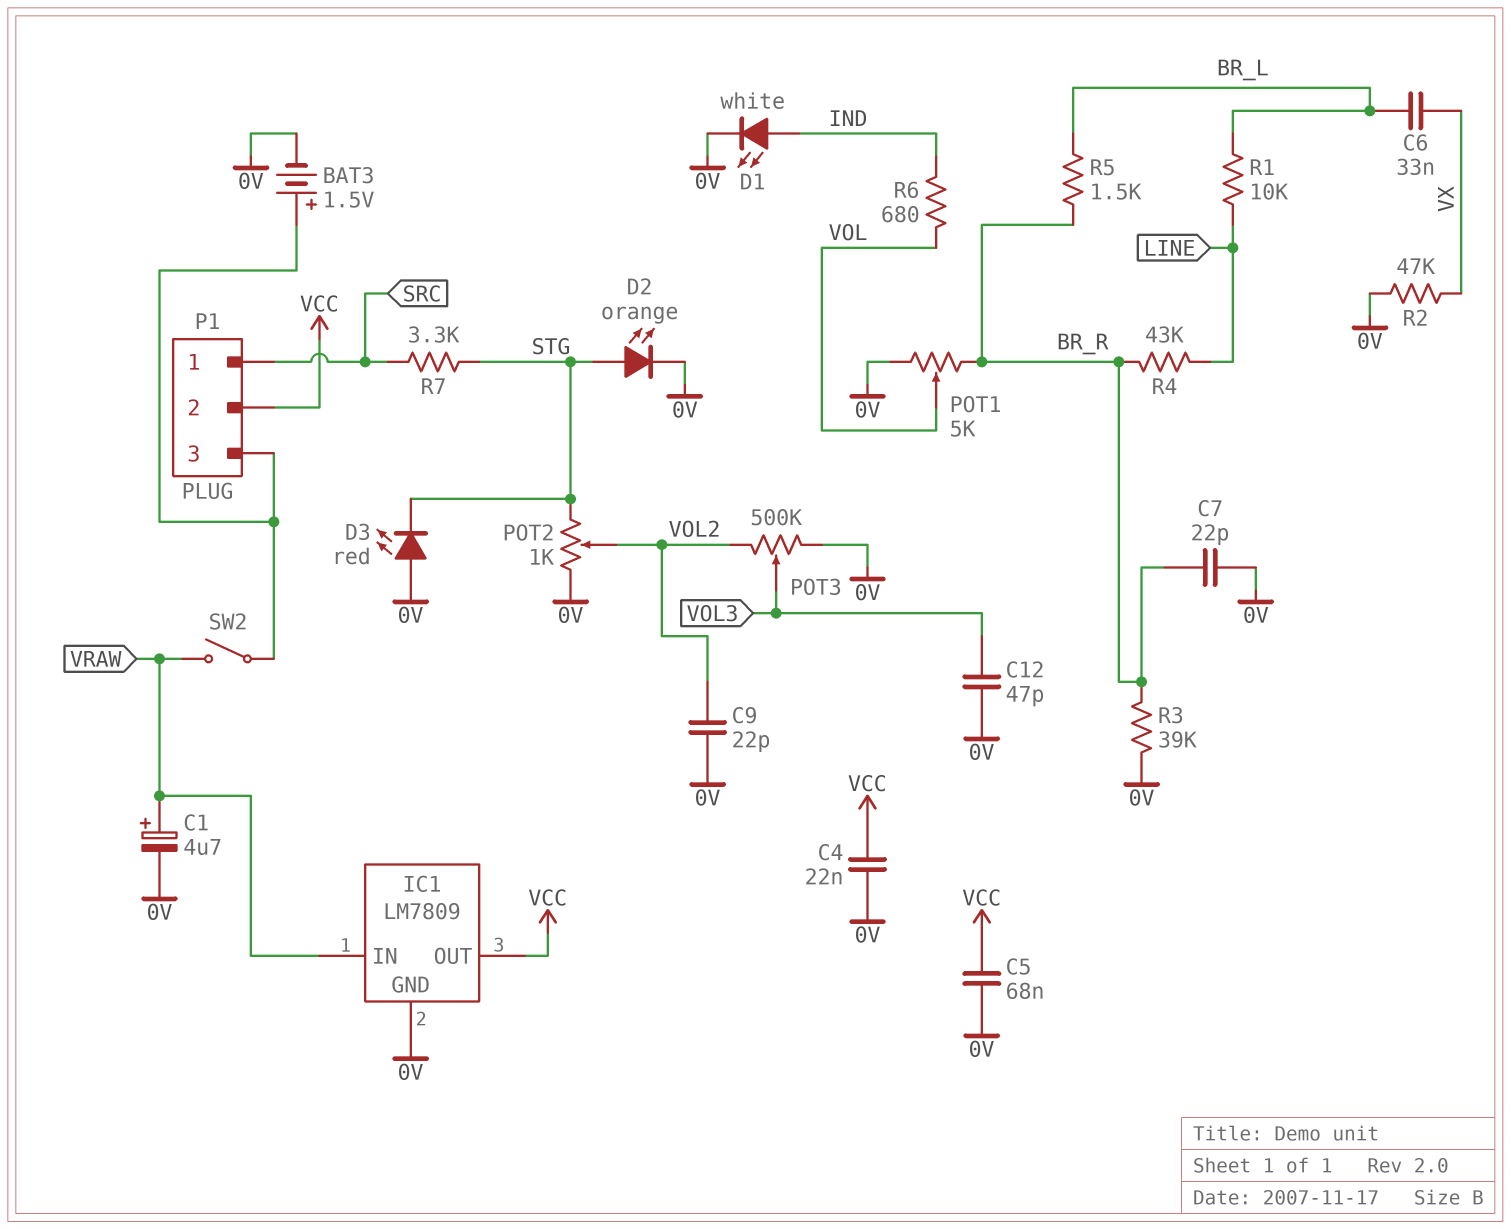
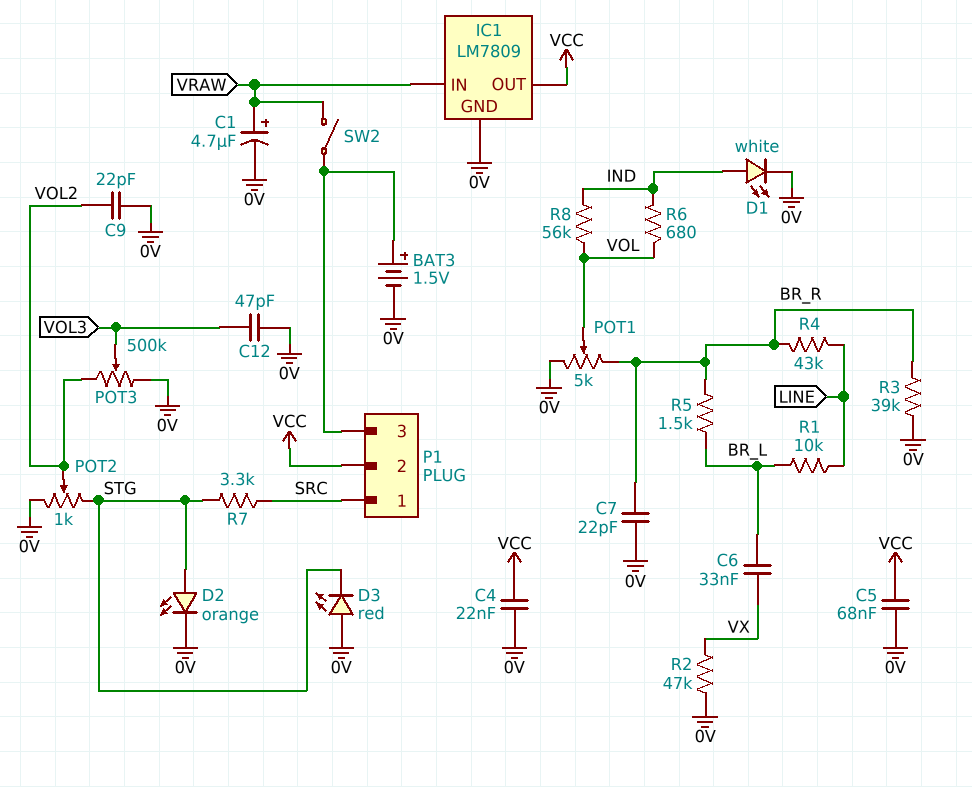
R8: none -> 56k (IND, VOL)

